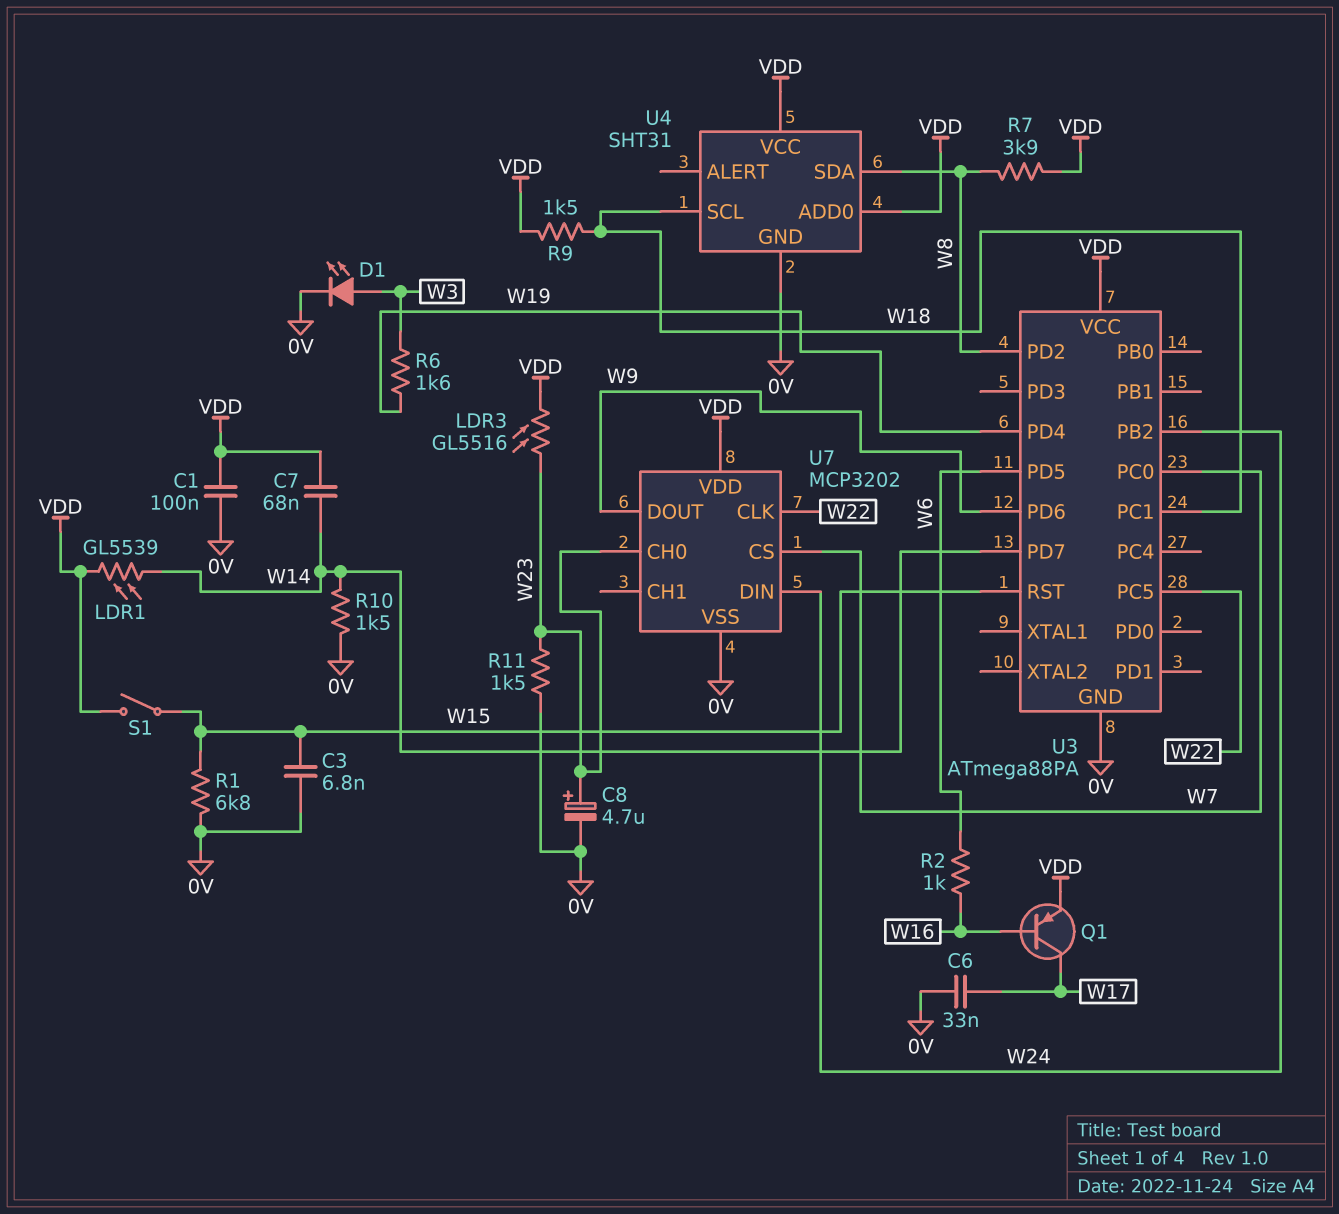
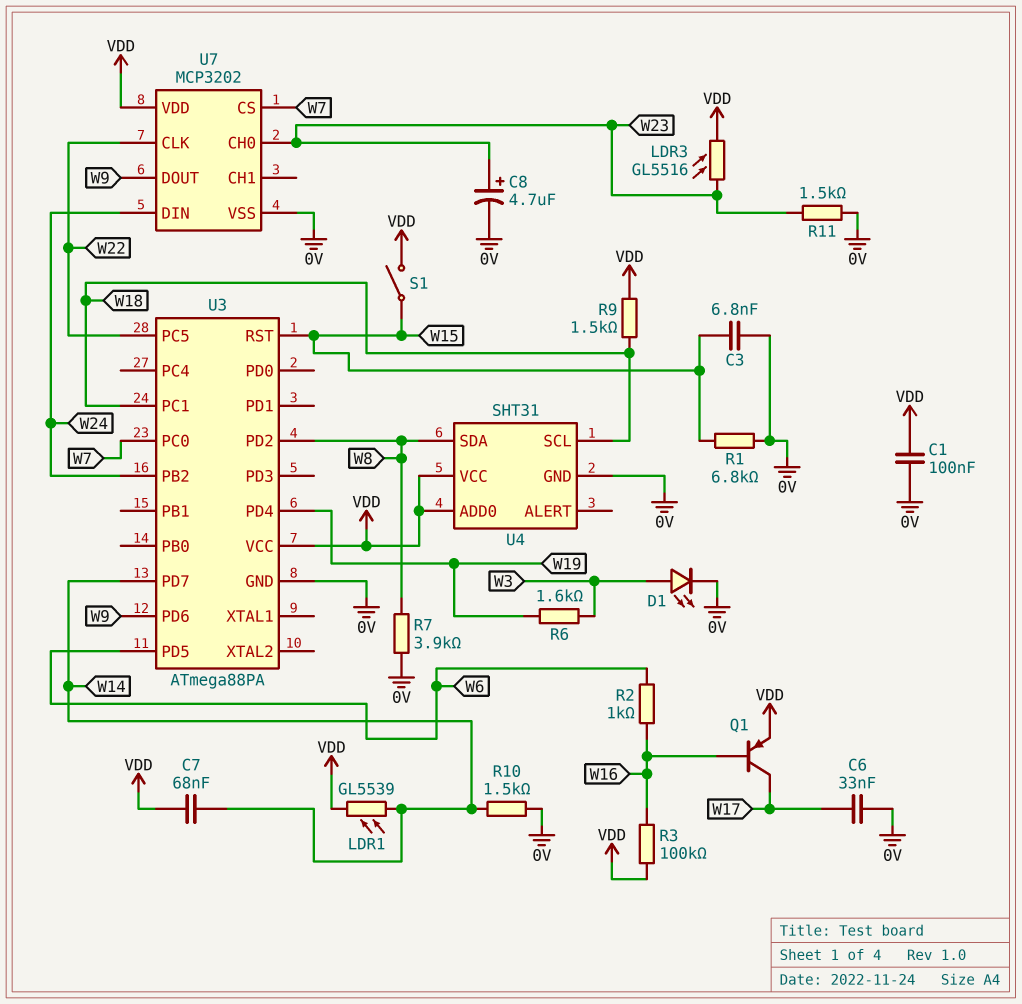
R3: none -> 100k (VDD, W16)
R7: 3.9k (VDD, W8) -> 3.9k (0V, W8)

